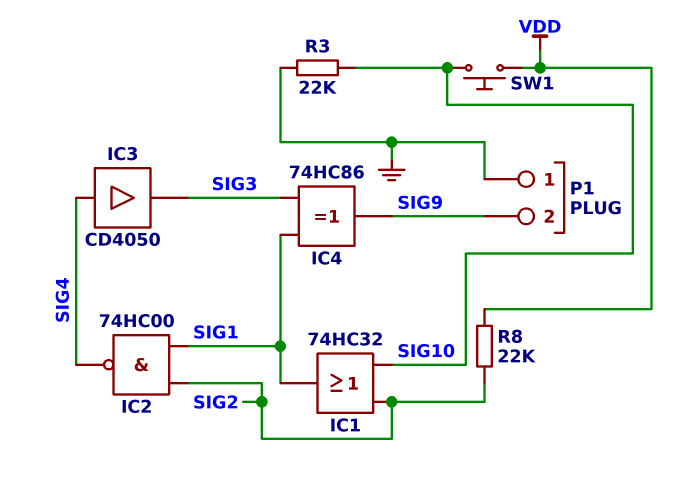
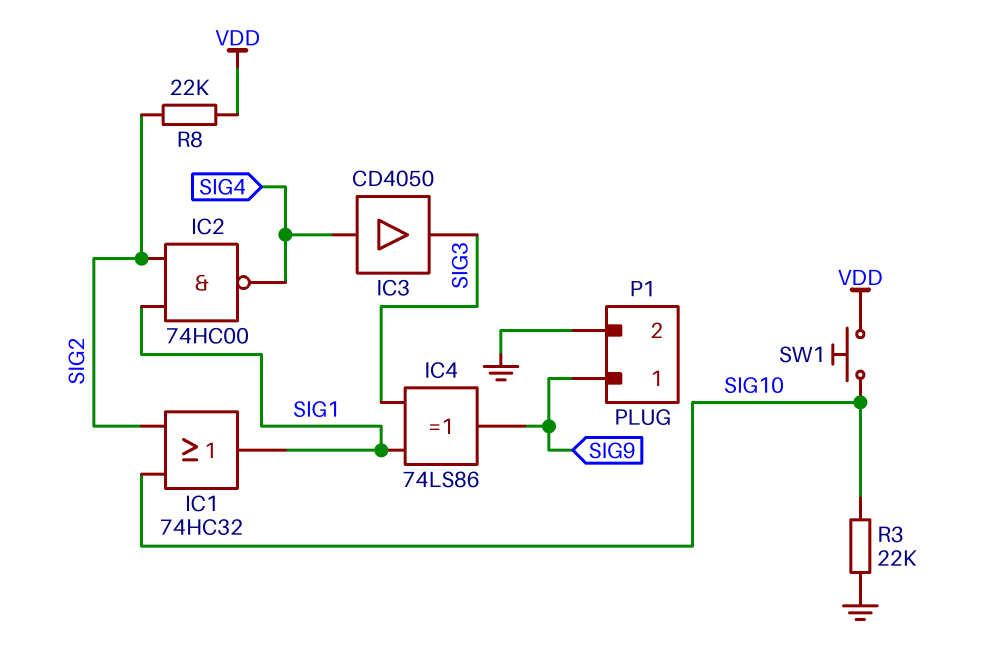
IC4: XOR 74HC86 (in SIG1, in SIG3, out SIG9) -> XOR 74LS86 (in SIG1, in SIG3, out SIG9)
P1 pin 1: GND -> SIG9
P1 pin 2: SIG9 -> GND

